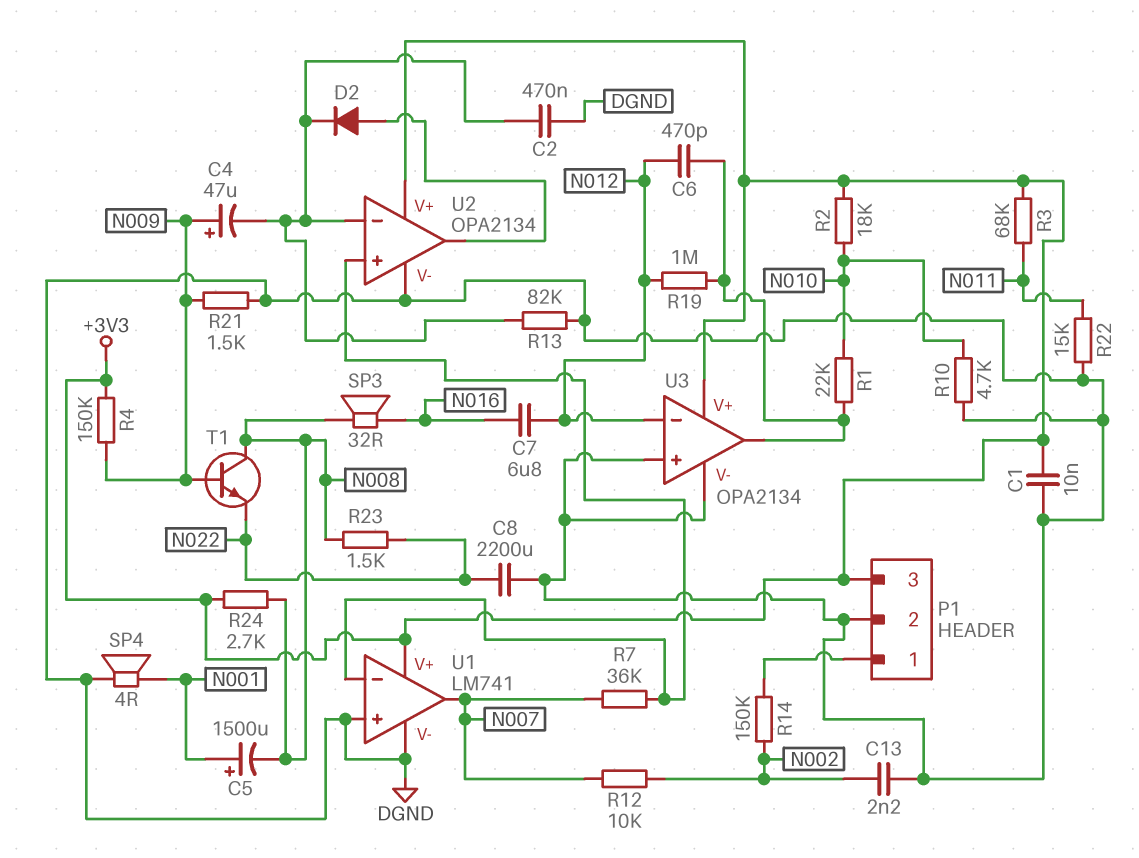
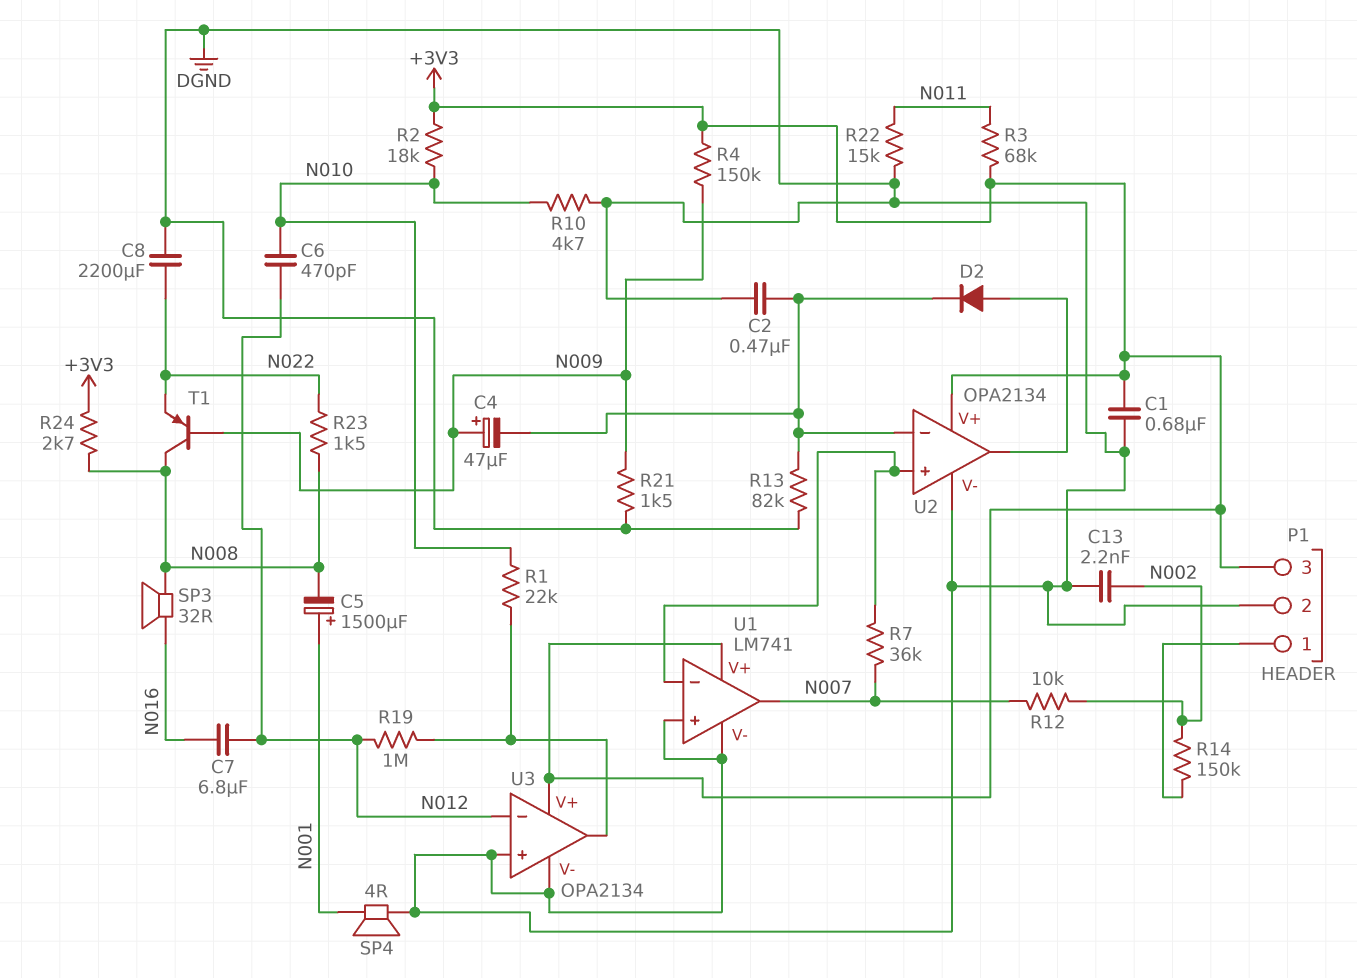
C1: 10nF (+3V3, DGND) -> 680nF (+3V3, DGND)
C6: 470pF (N012, U3/out) -> 470pF (N010, N012)
T1: NPN (B N009, C N008, E N022) -> PNP (B N009, C N008, E N022)

